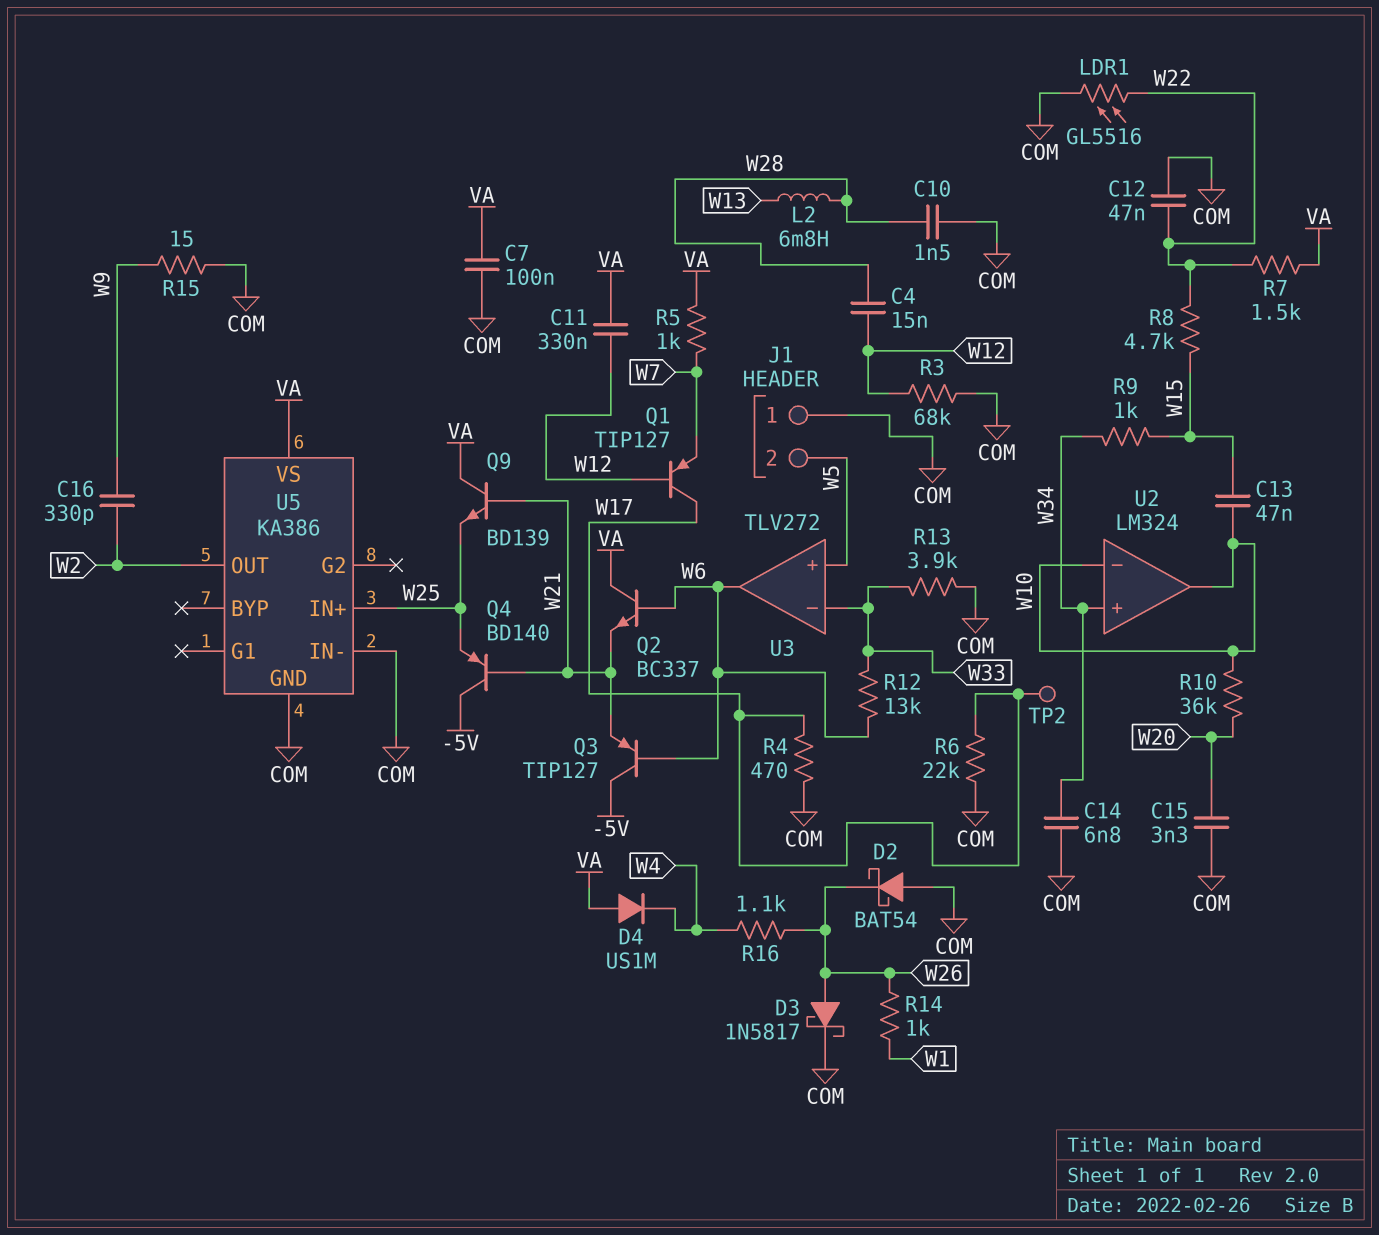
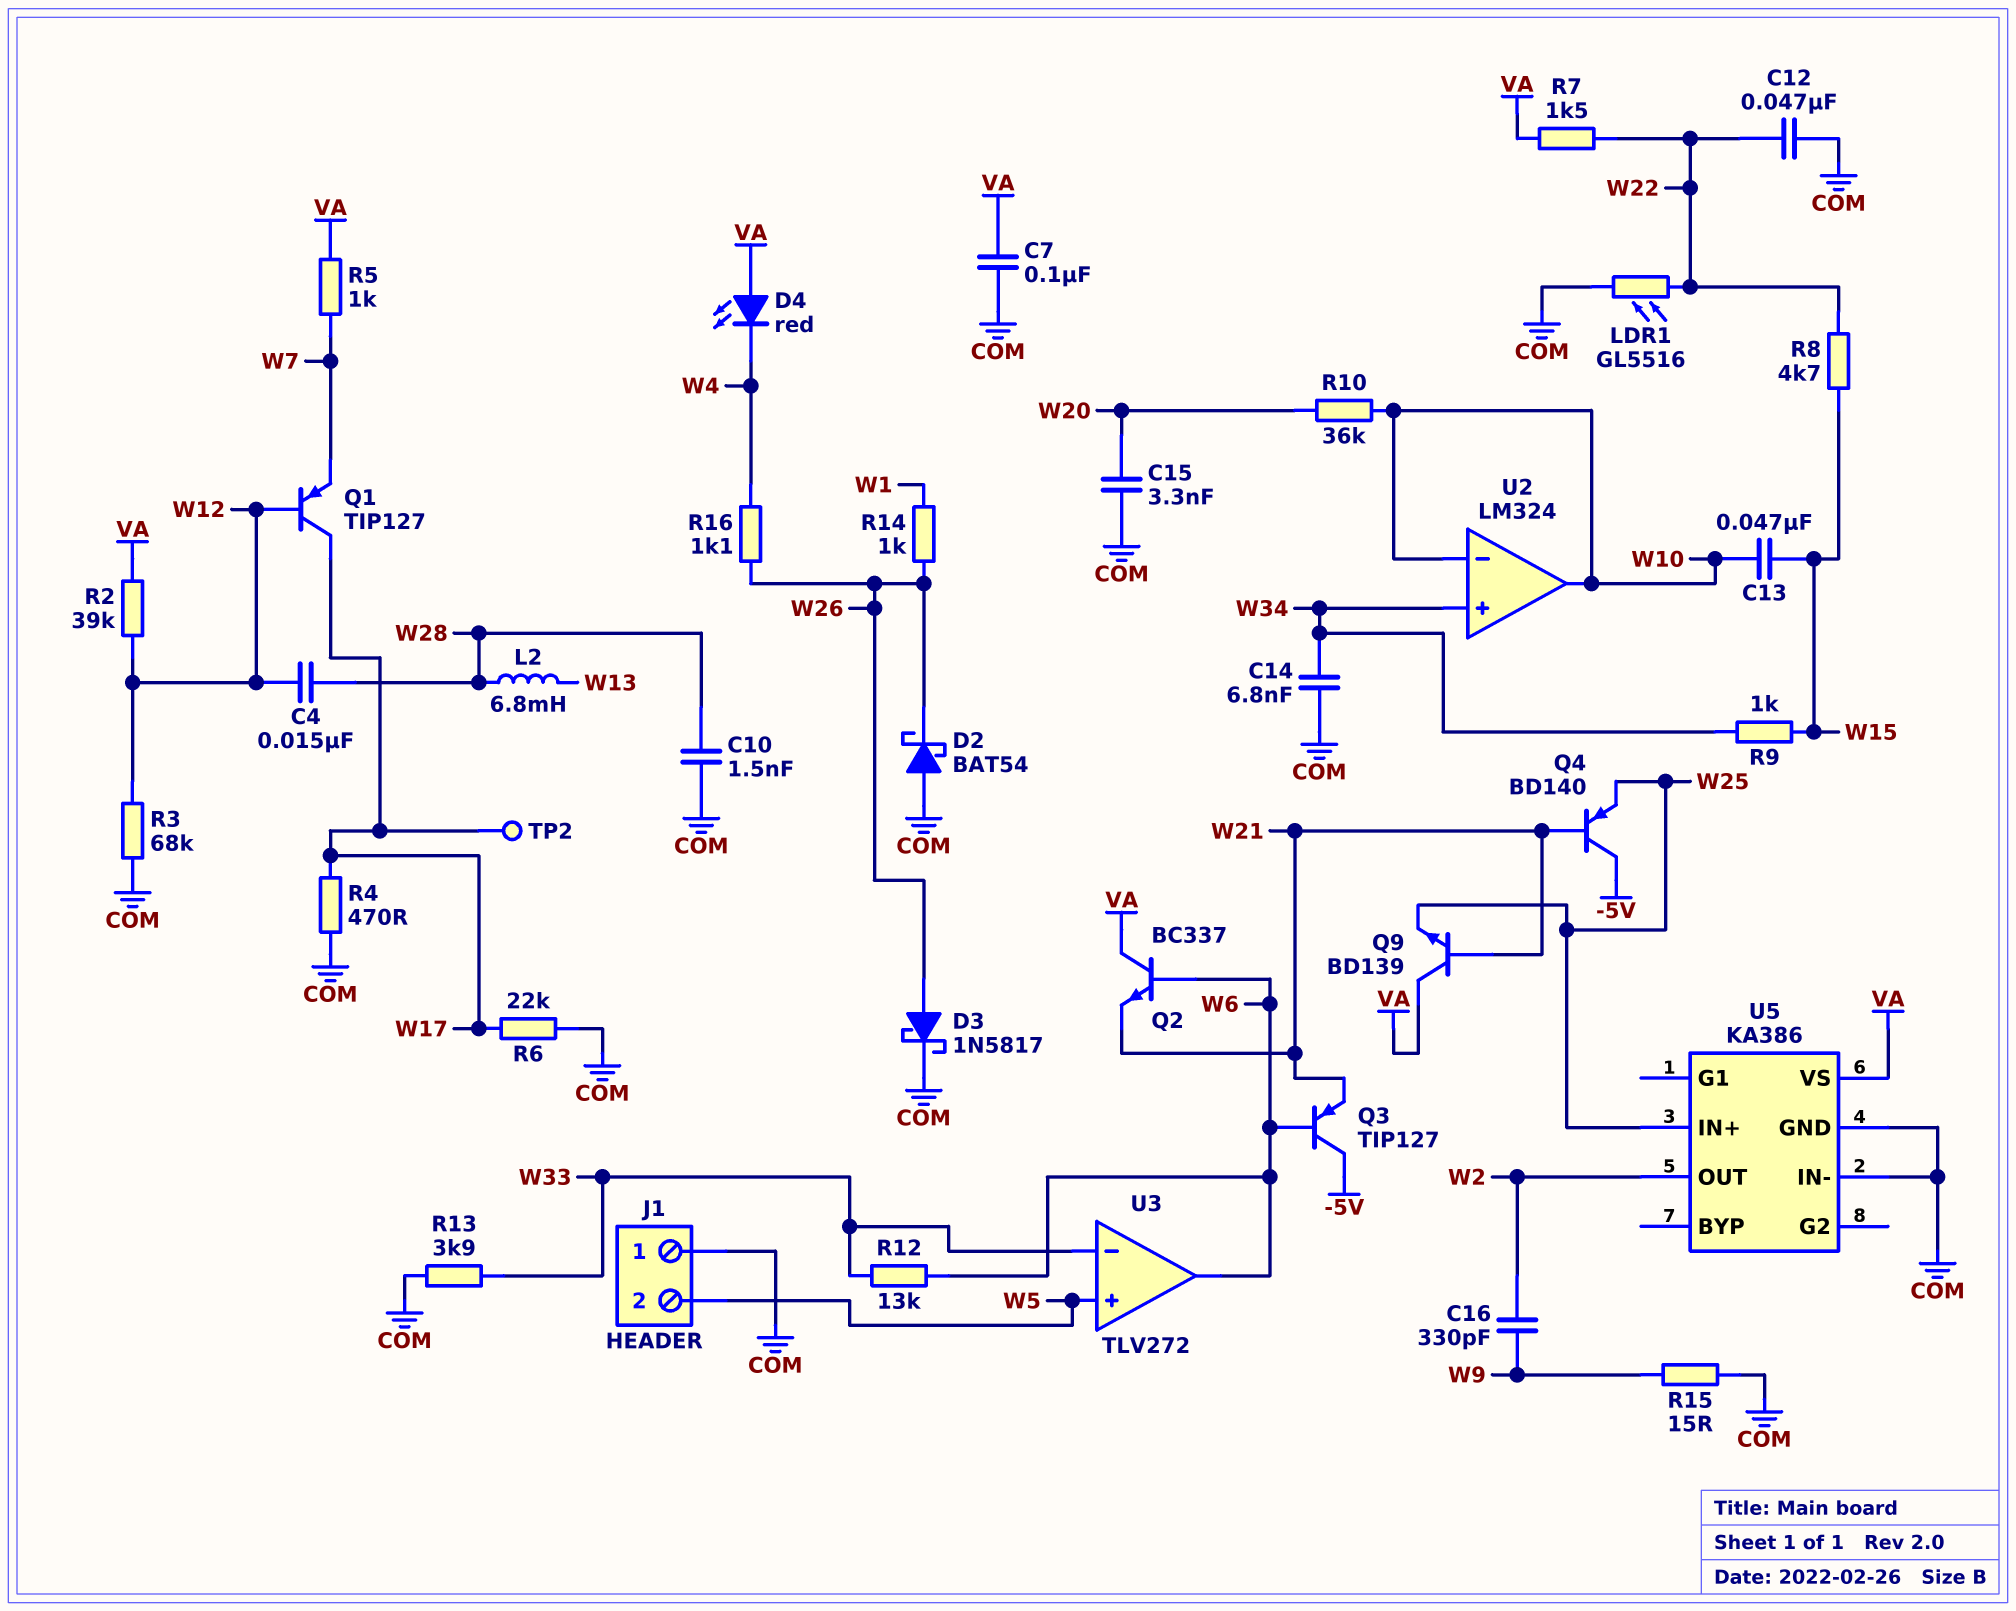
C11: 330nF (VA, W12) -> none
D4: diode US1M (A VA, K W4) -> LED red (A VA, K W4)
R2: none -> 39k (VA, W12)

